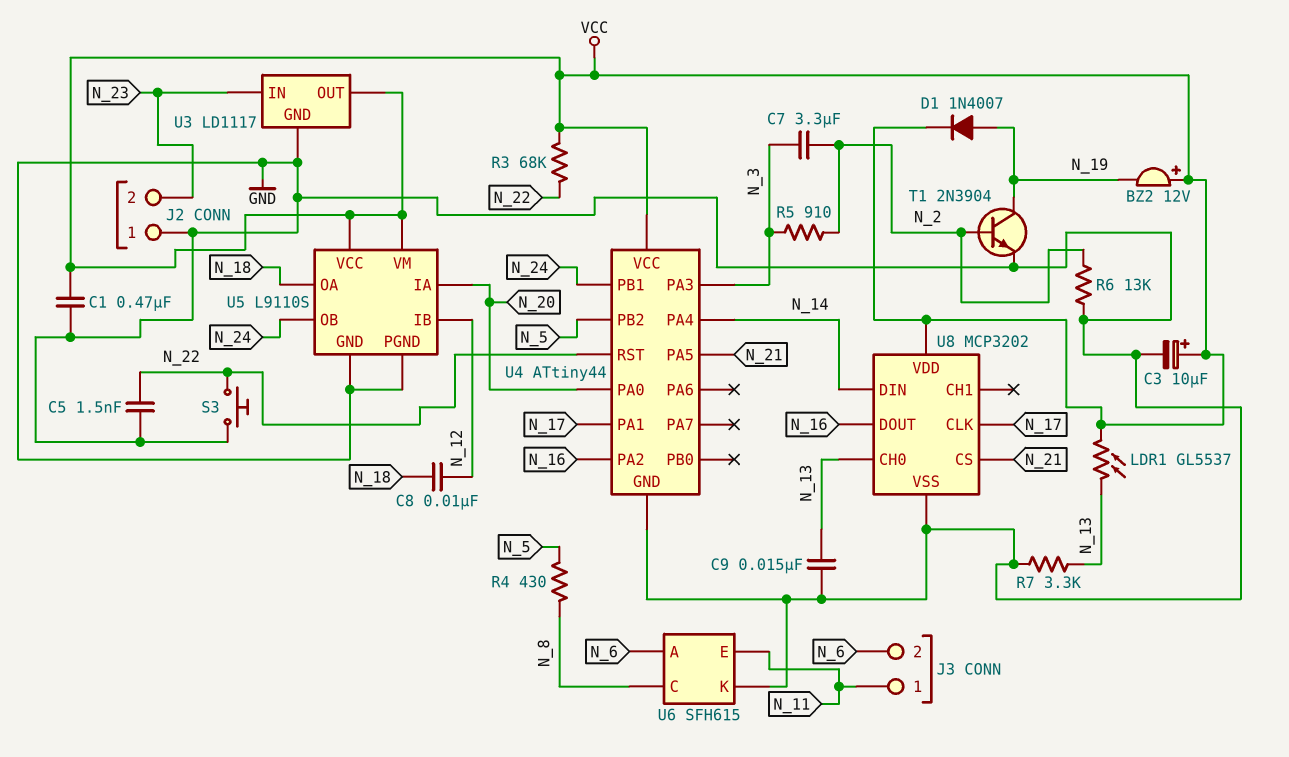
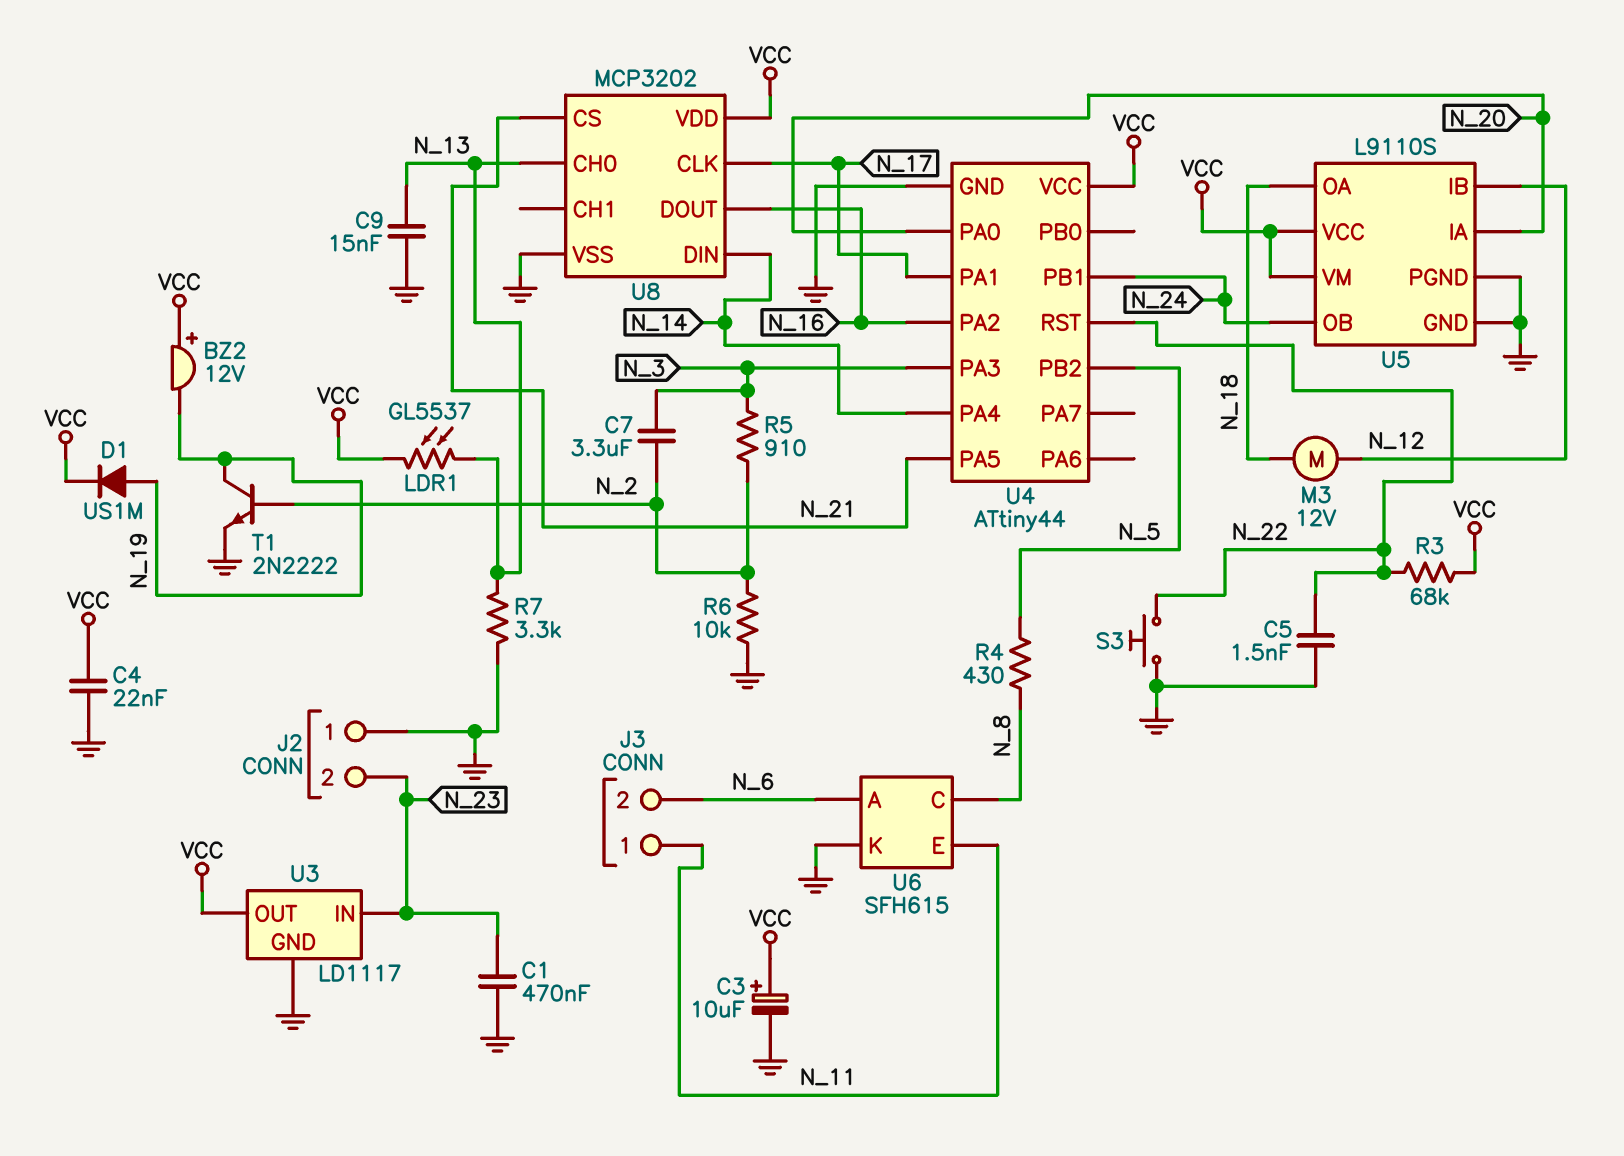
C1: 470nF (GND, VCC) -> 470nF (GND, N_23)
C4: none -> 22nF (GND, VCC)
C8: 10nF (N_12, N_18) -> none
D1: diode 1N4007 (A N_19, K VCC) -> diode US1M (A N_19, K VCC)
M3: none -> motor 12V (N_12, N_18)
R6: 13k (GND, N_2) -> 10k (GND, N_2)
T1: NPN 2N3904 (B N_2, C N_19, E GND) -> NPN 2N2222 (B N_2, C N_19, E GND)

